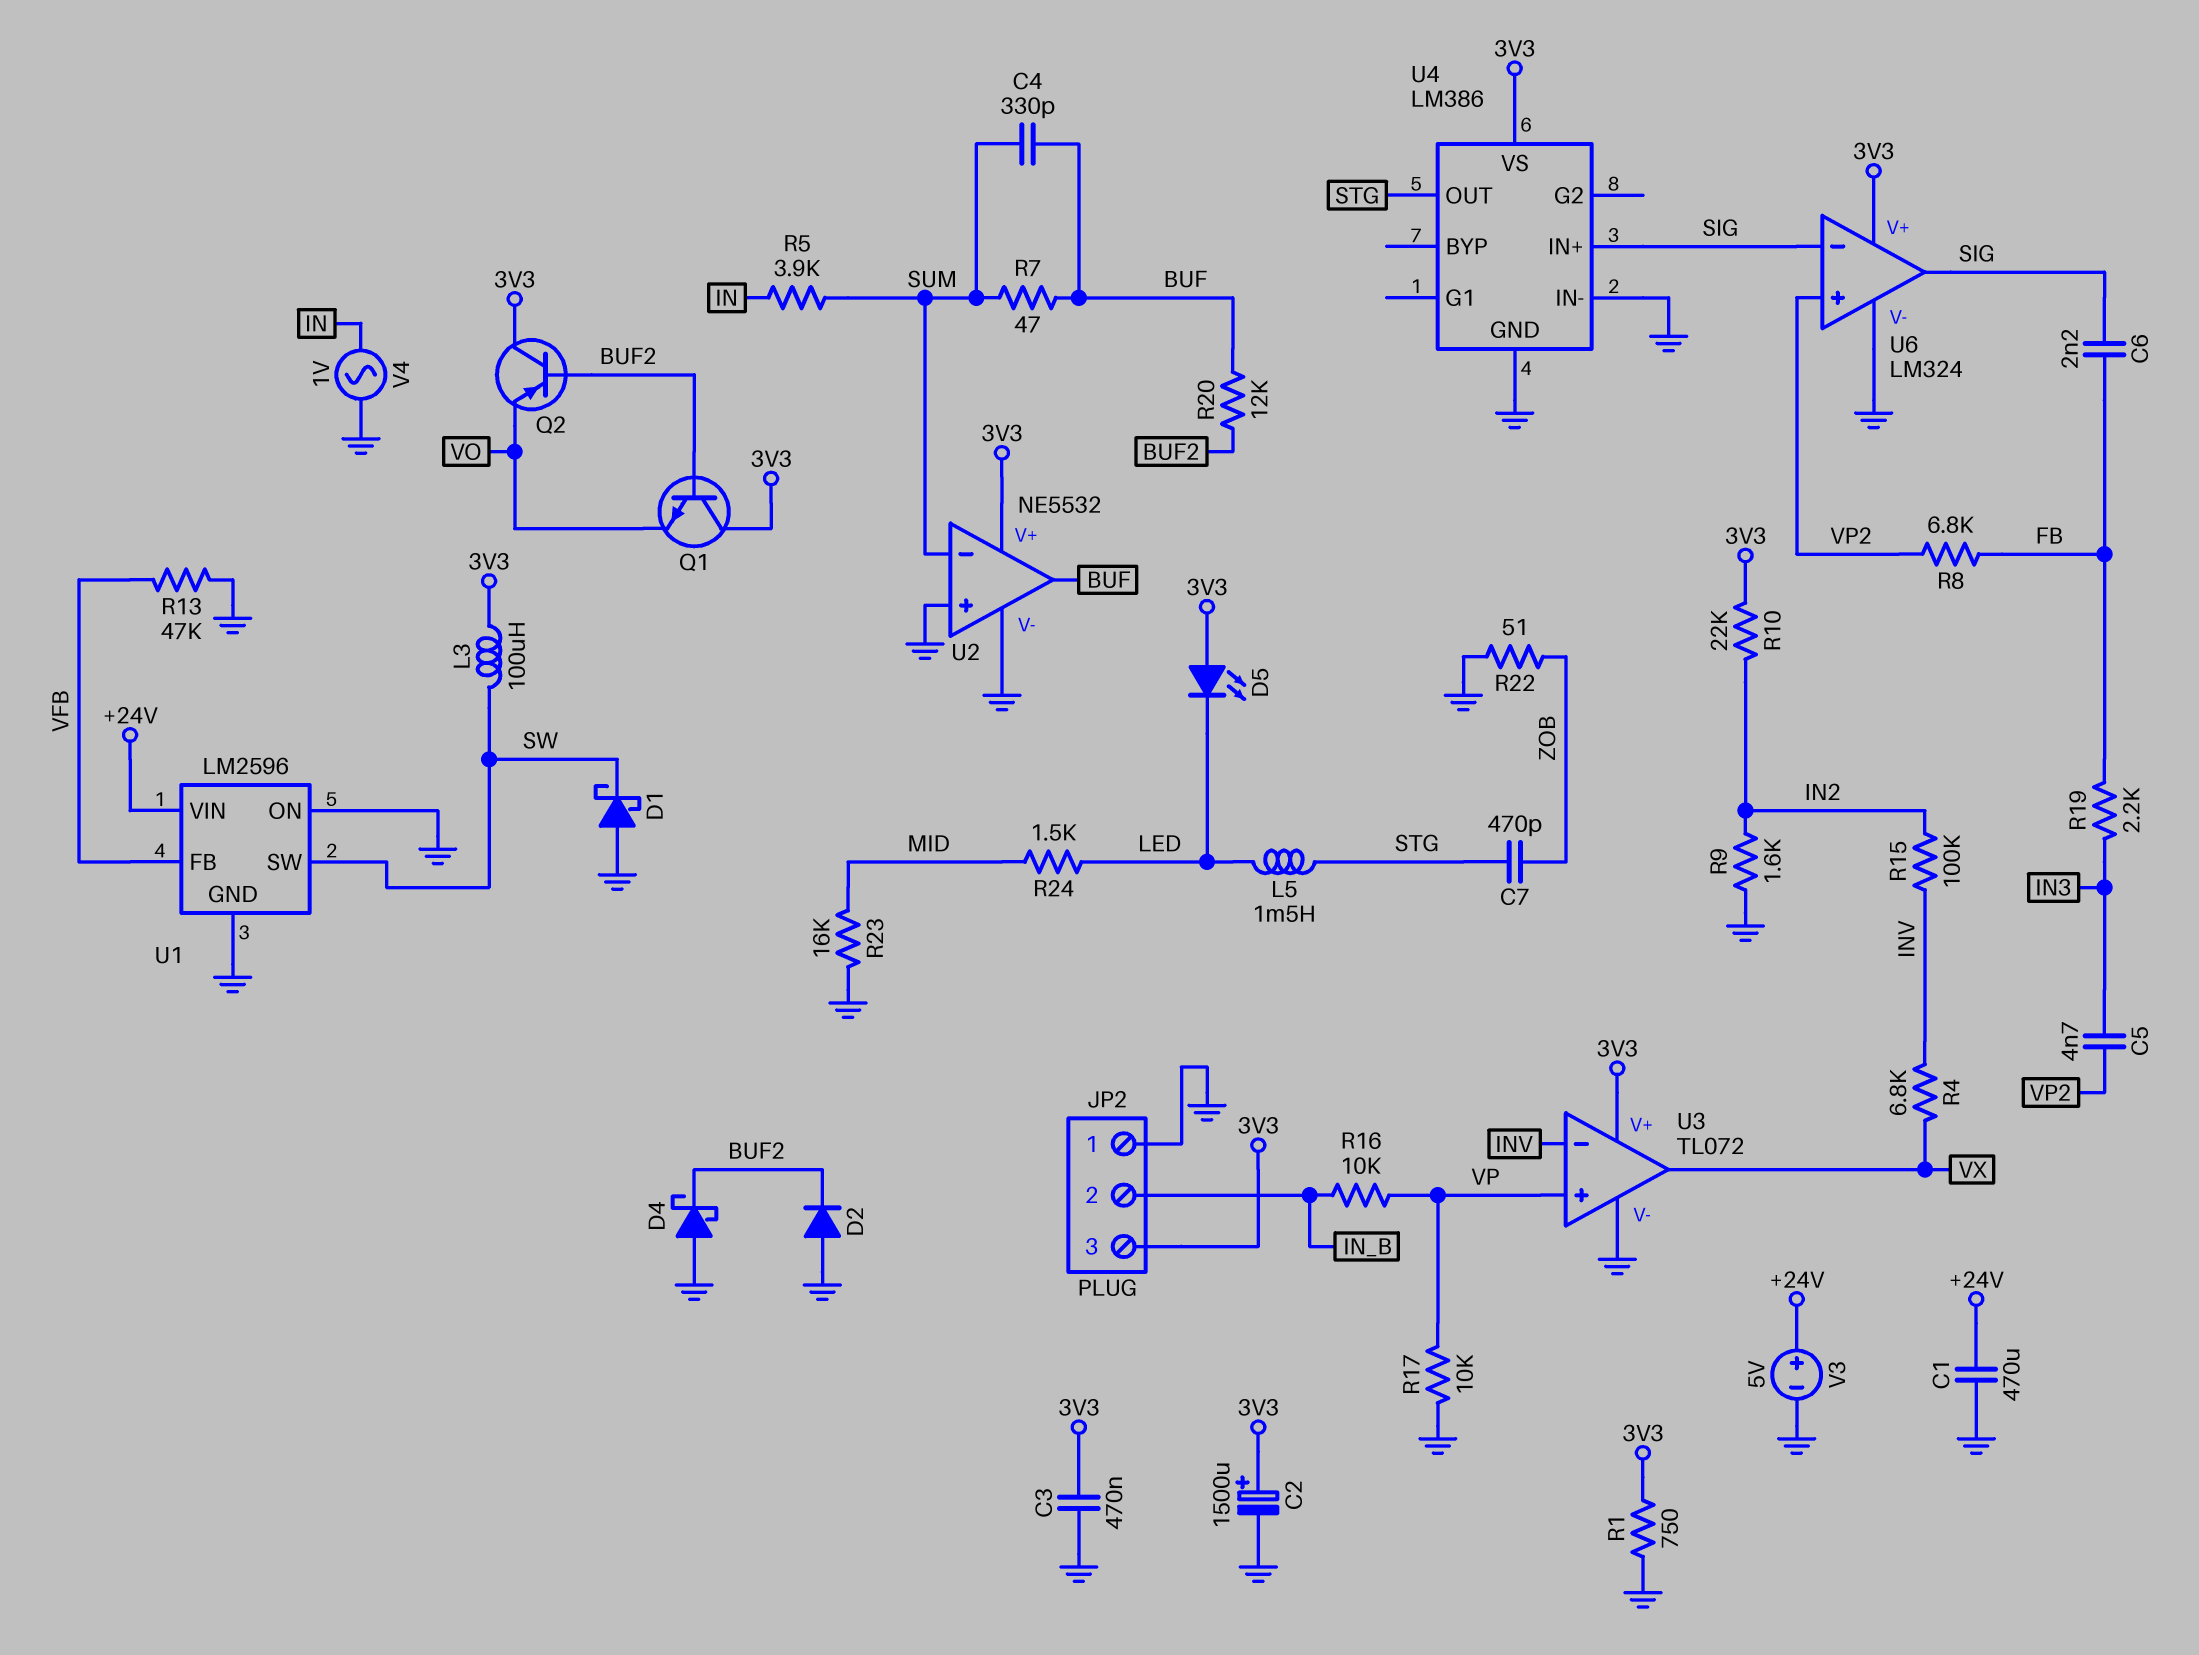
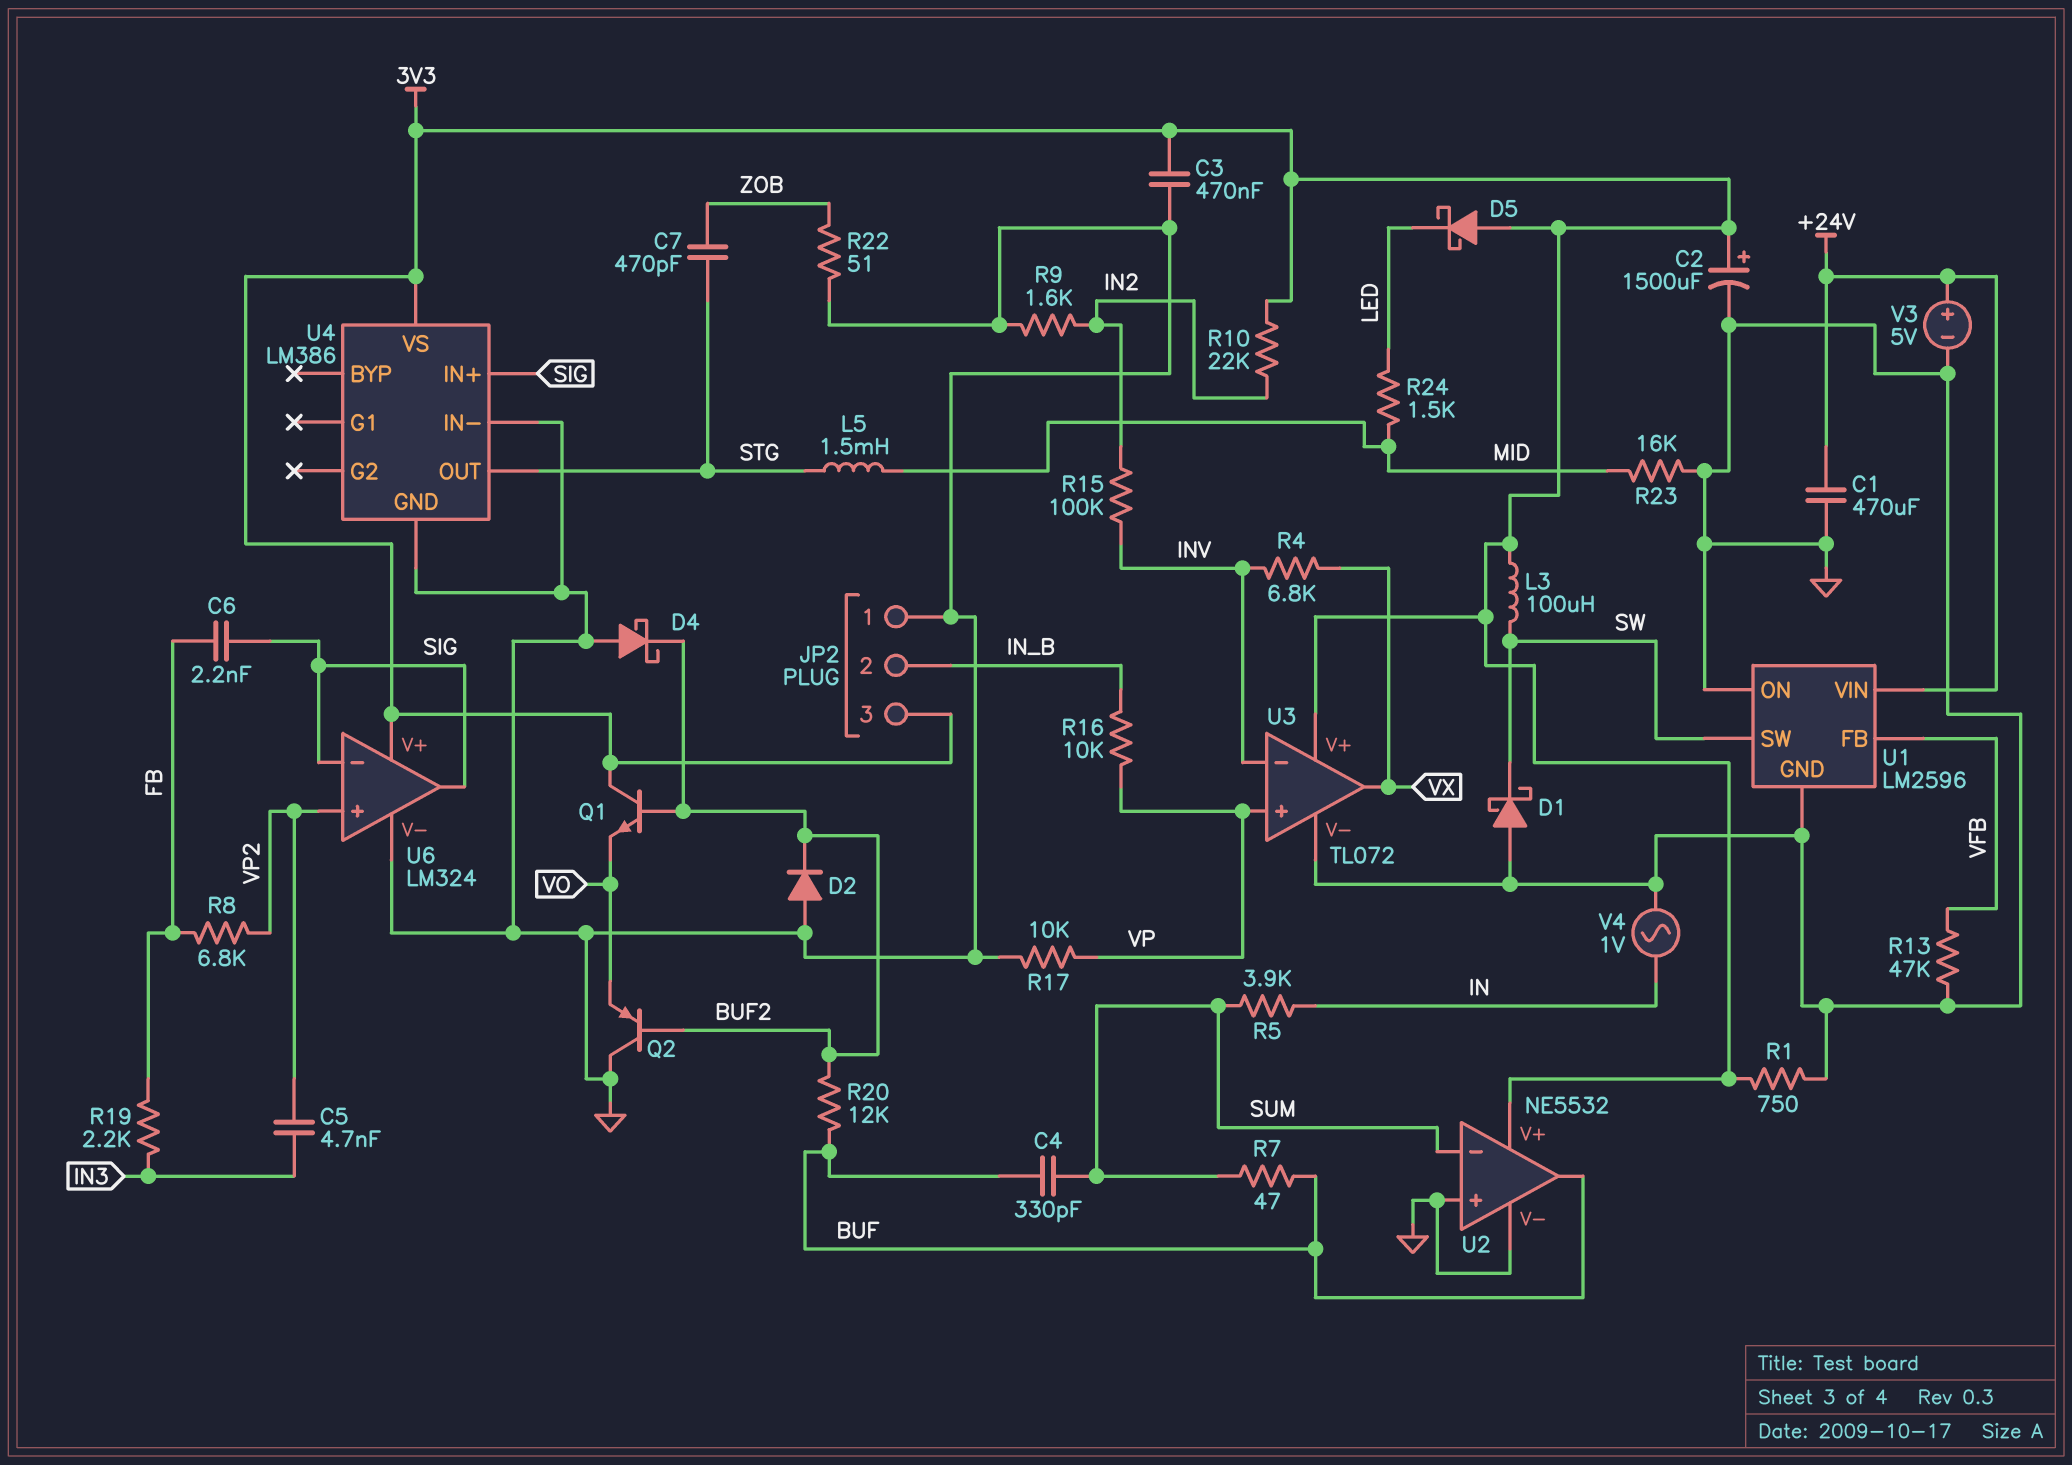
D5: LED (A 3V3, K LED) -> schottky (A 3V3, K LED)
L5: 1.5mH (LED, STG) -> 1.5mH (MID, STG)
Q2: PNP (B BUF2, C 3V3, E VO) -> PNP (B BUF2, C GND, E VO)

